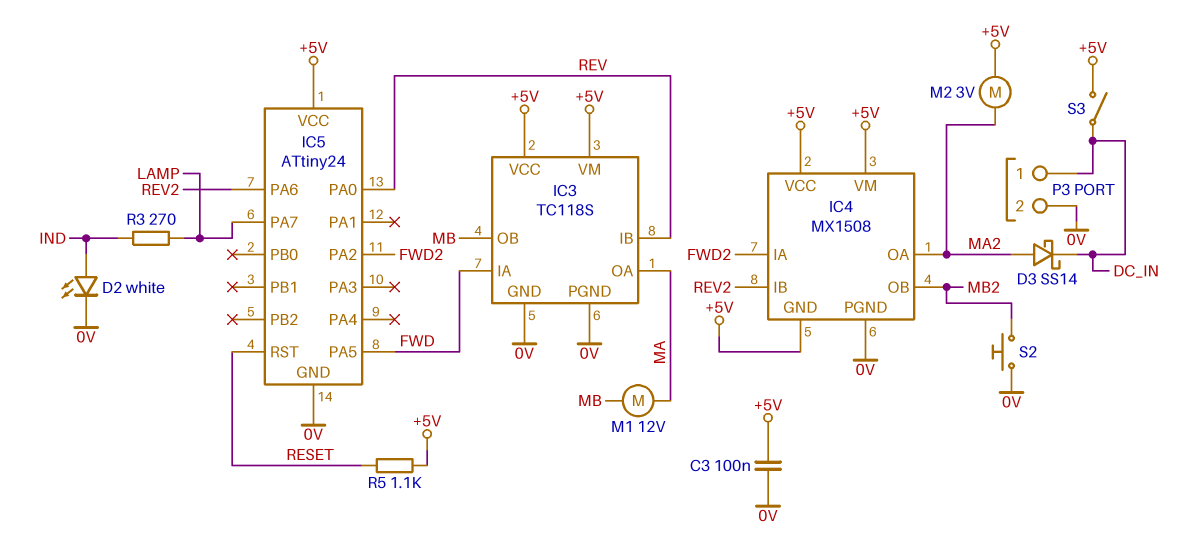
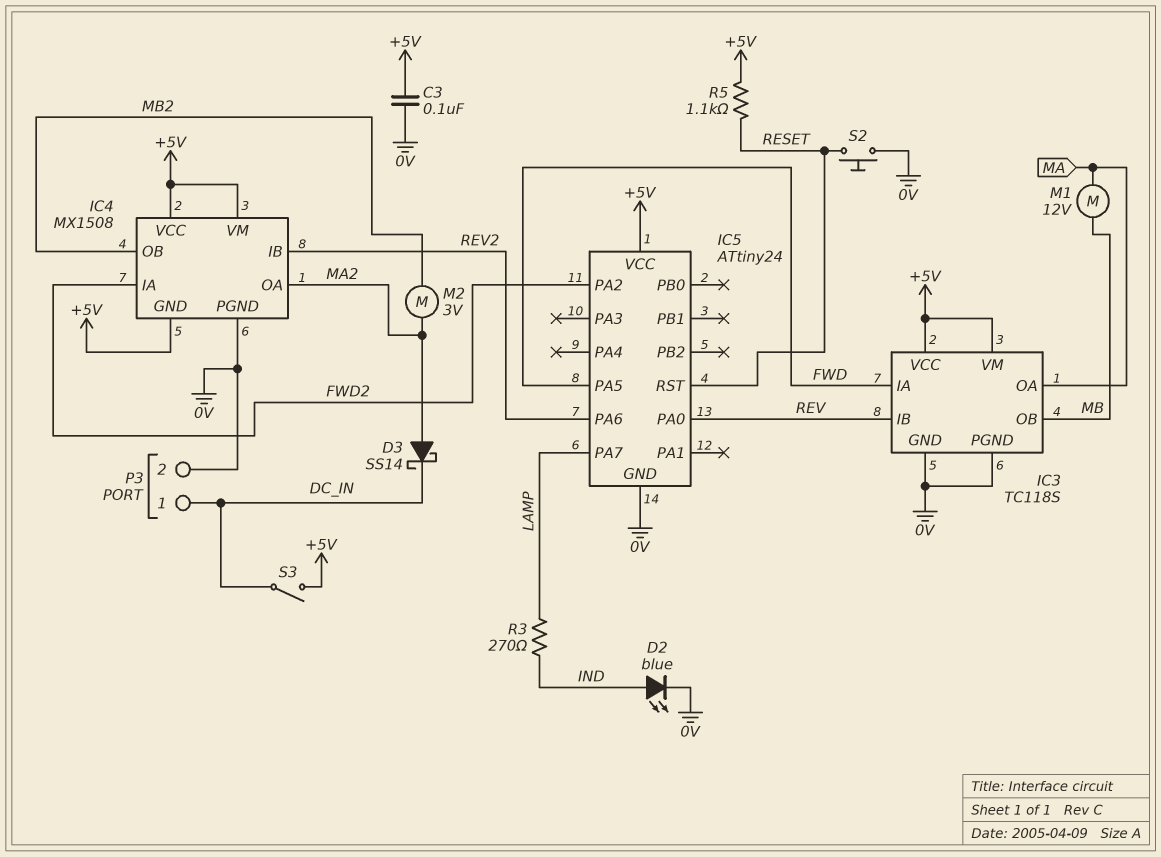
D2: LED white (A IND, K 0V) -> LED blue (A IND, K 0V)
M2: motor 3V (+5V, MA2) -> motor 3V (MA2, MB2)
S2: button (0V, MB2) -> button (0V, RESET)

